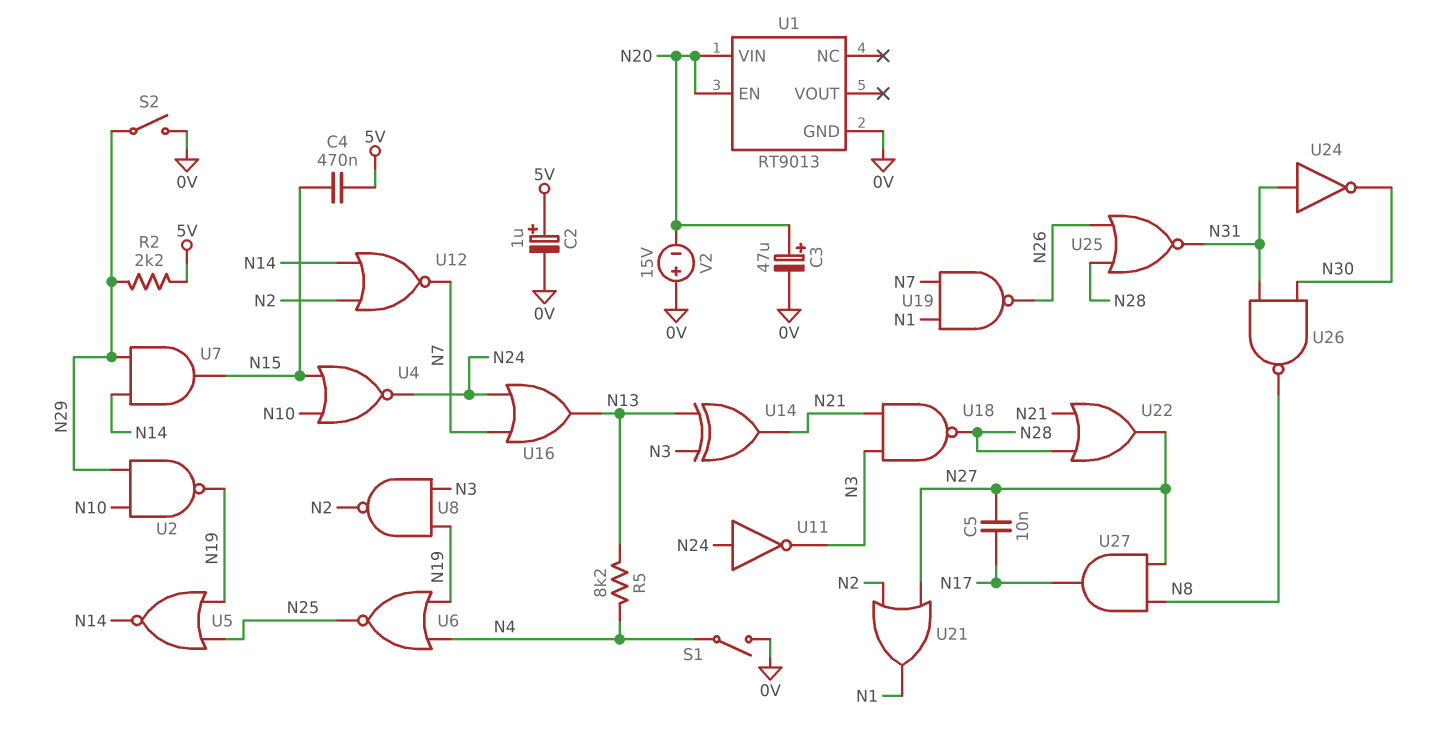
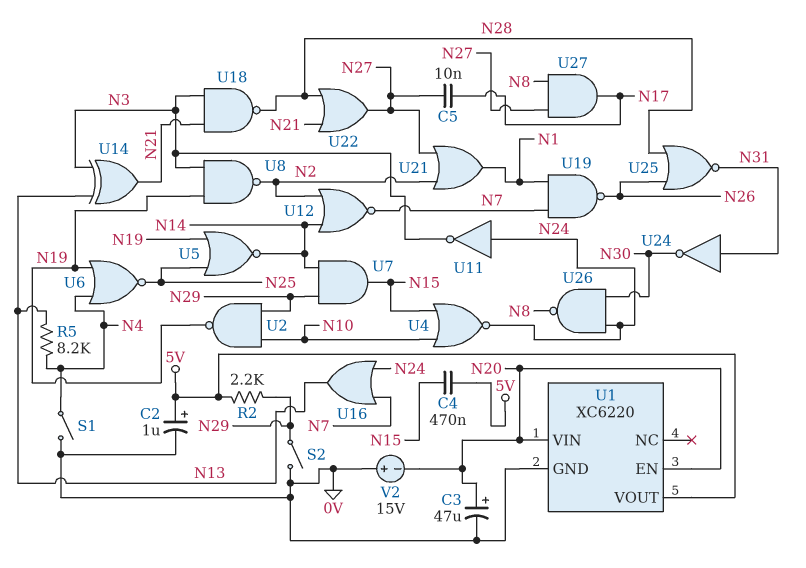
U1: RT9013 -> XC6220
U1 pin VOUT: none -> 5V
U26: NAND (in N30, in N31, out N8) -> NAND (in N24, in N30, out N8)

